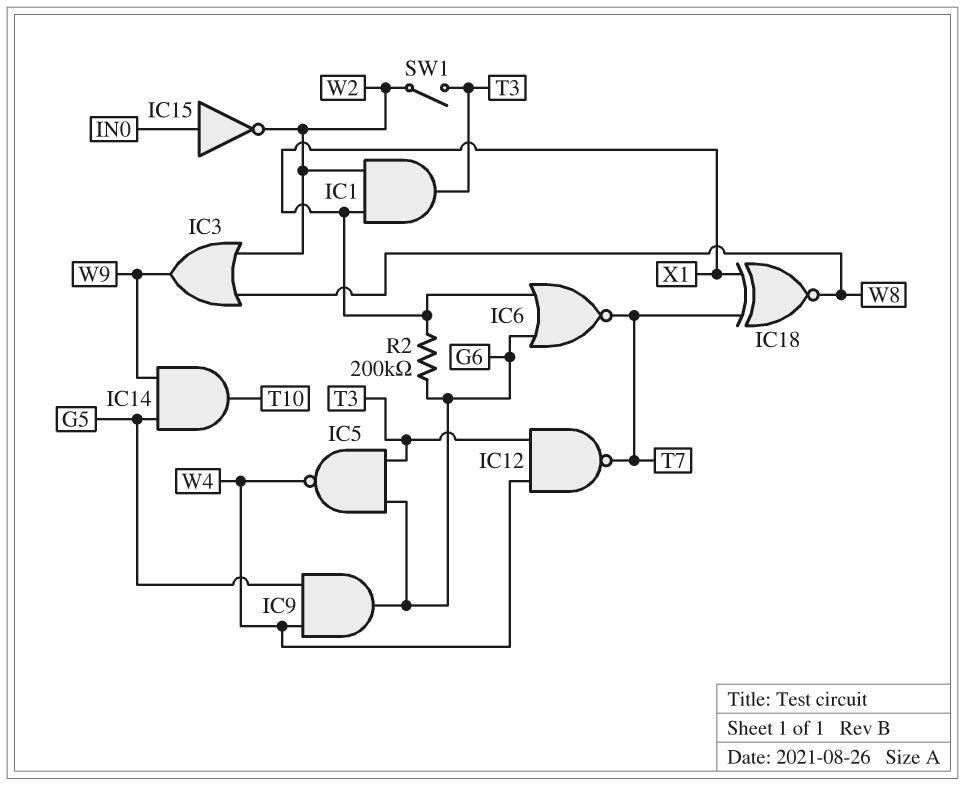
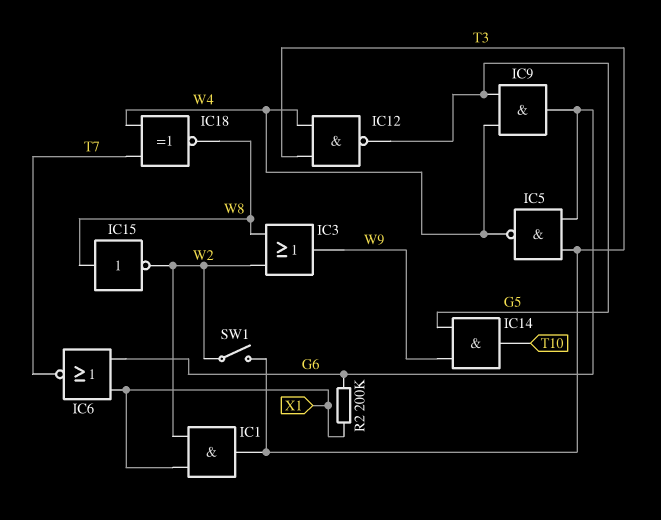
IC12: NAND (in T3, in W4, out T7) -> NAND (in T3, in W4, out G5)
IC15: NOT (in IN0, out W2) -> NOT (in W8, out W2)
IC18: XNOR (in T7, in X1, out W8) -> XNOR (in T7, in W4, out W8)

